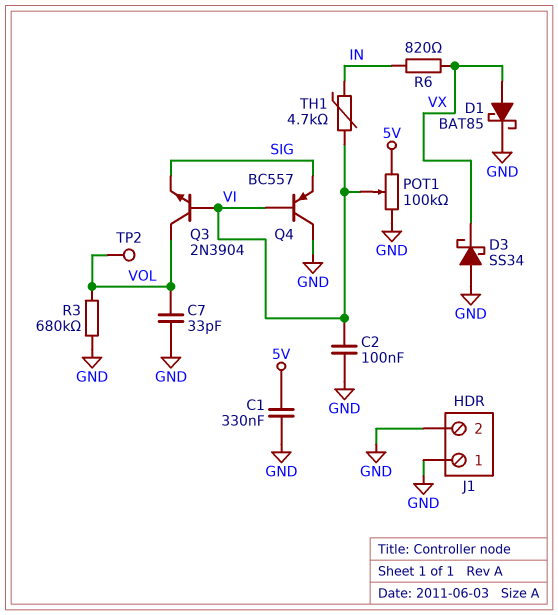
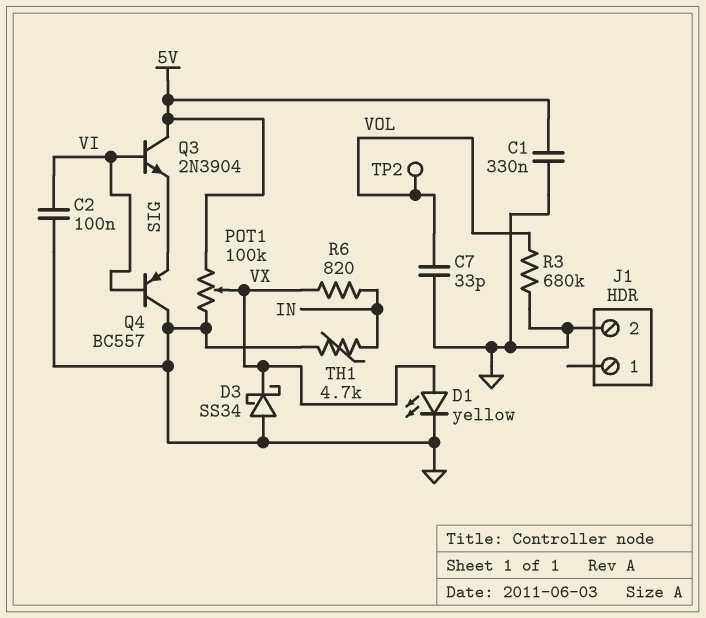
D1: schottky BAT85 (A VX, K GND) -> LED yellow (A VX, K GND)
J1 pin 1: GND -> none
POT1: 100k (5V, GND, wiper VI) -> 100k (5V, GND, wiper VX)
Q3: NPN 2N3904 (B VI, C VOL, E SIG) -> NPN 2N3904 (B VI, C 5V, E SIG)
TH1: 4.7k (IN, VI) -> 4.7k (GND, IN)

